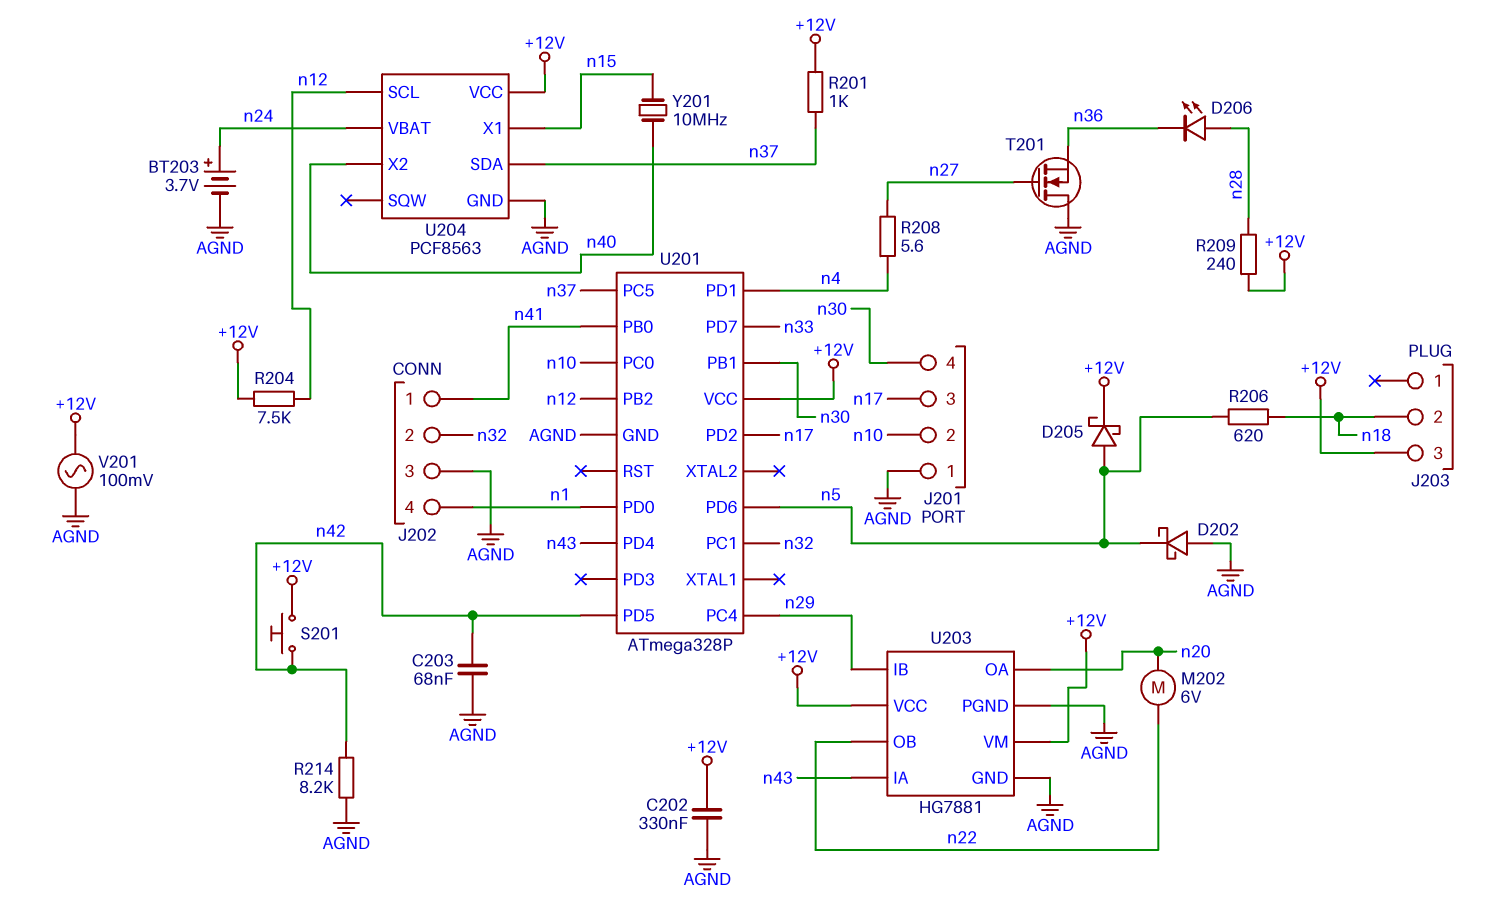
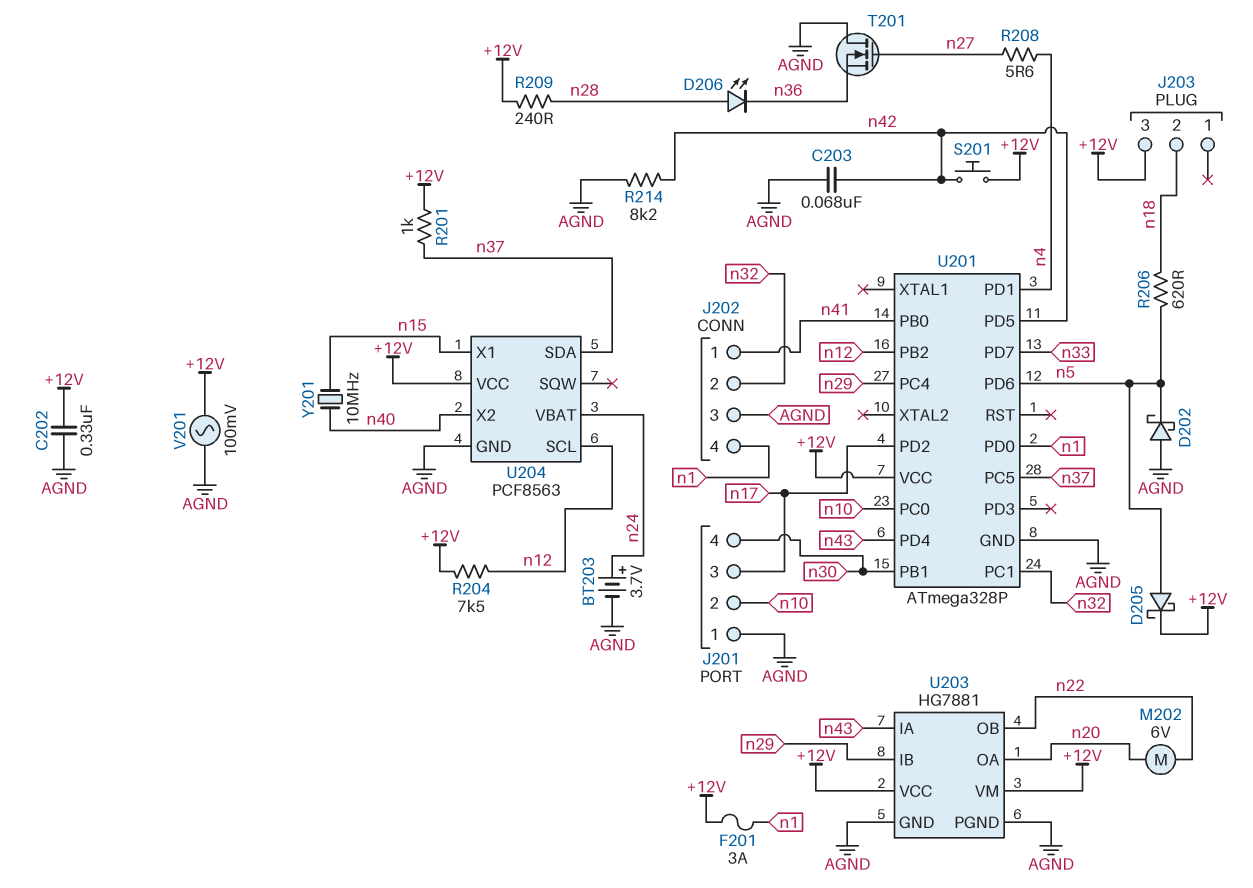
F201: none -> 3A (+12V, n1)

